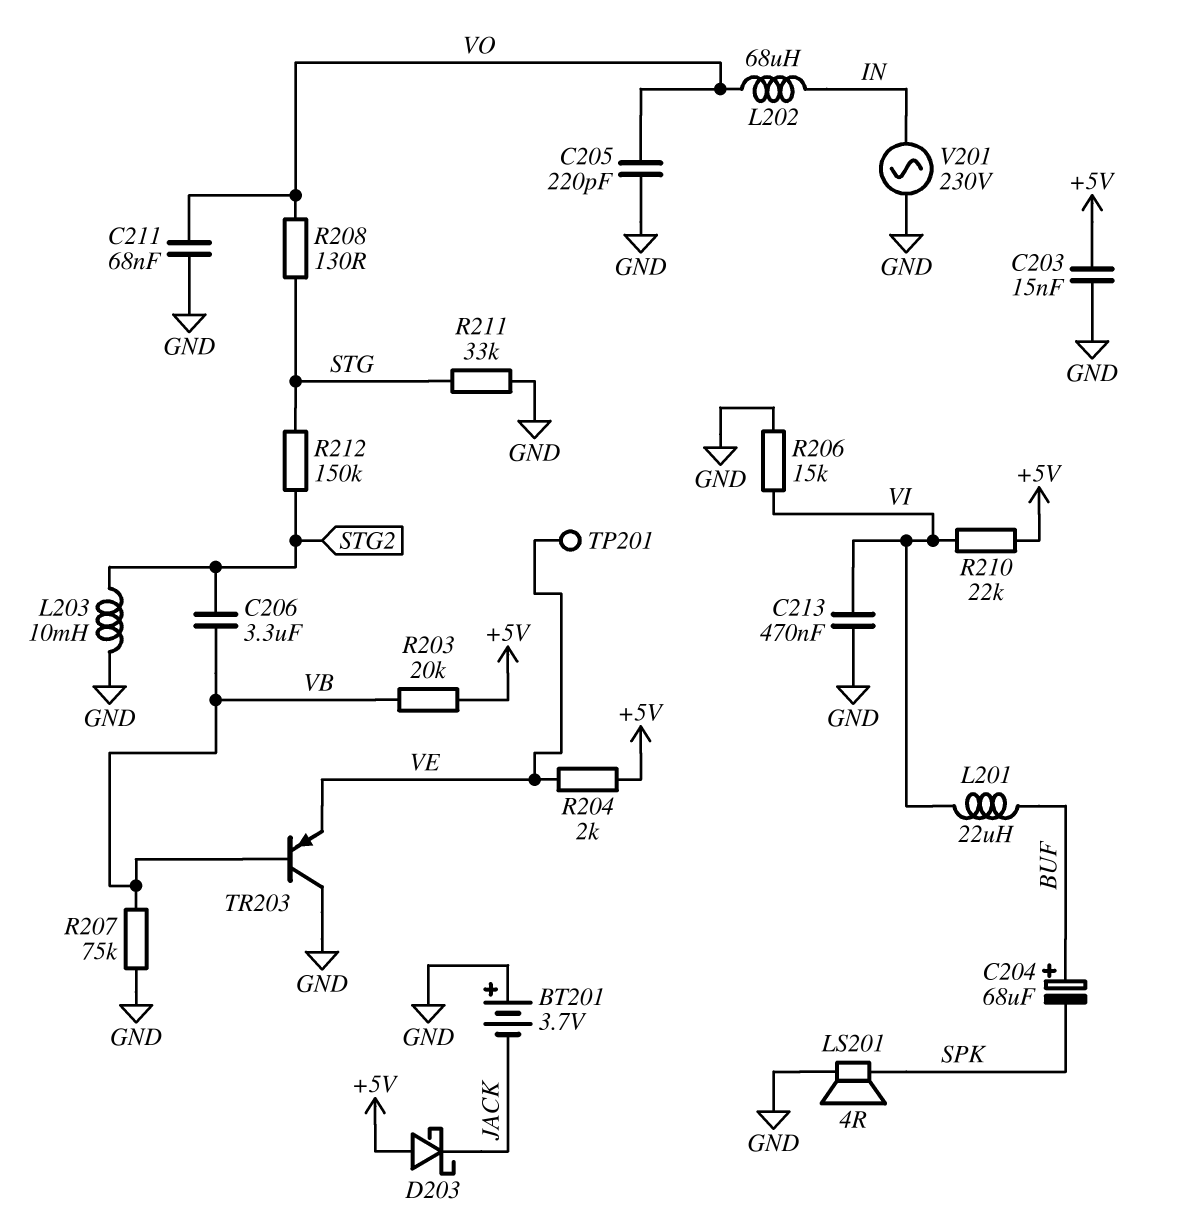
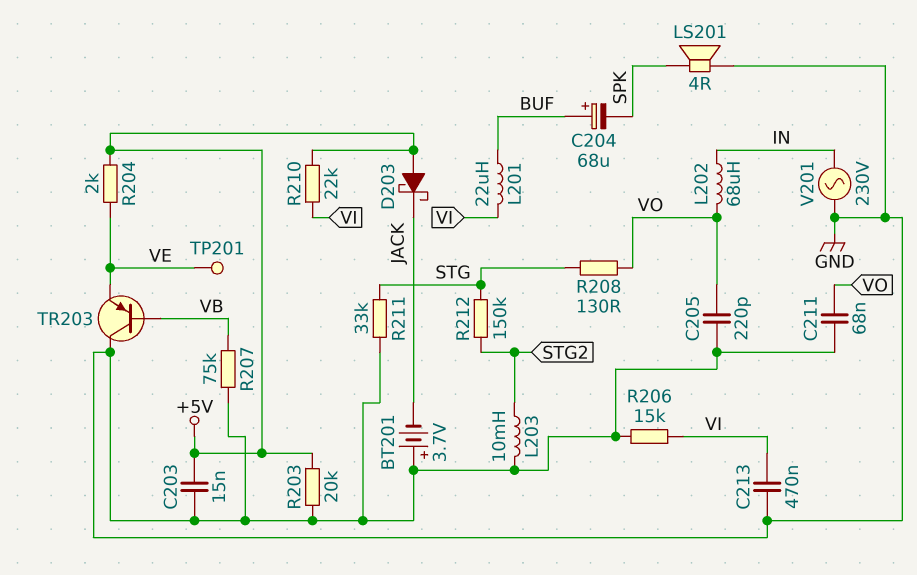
C206: 3.3uF (STG2, VB) -> none
R203: 20k (+5V, VB) -> 20k (+5V, GND)

